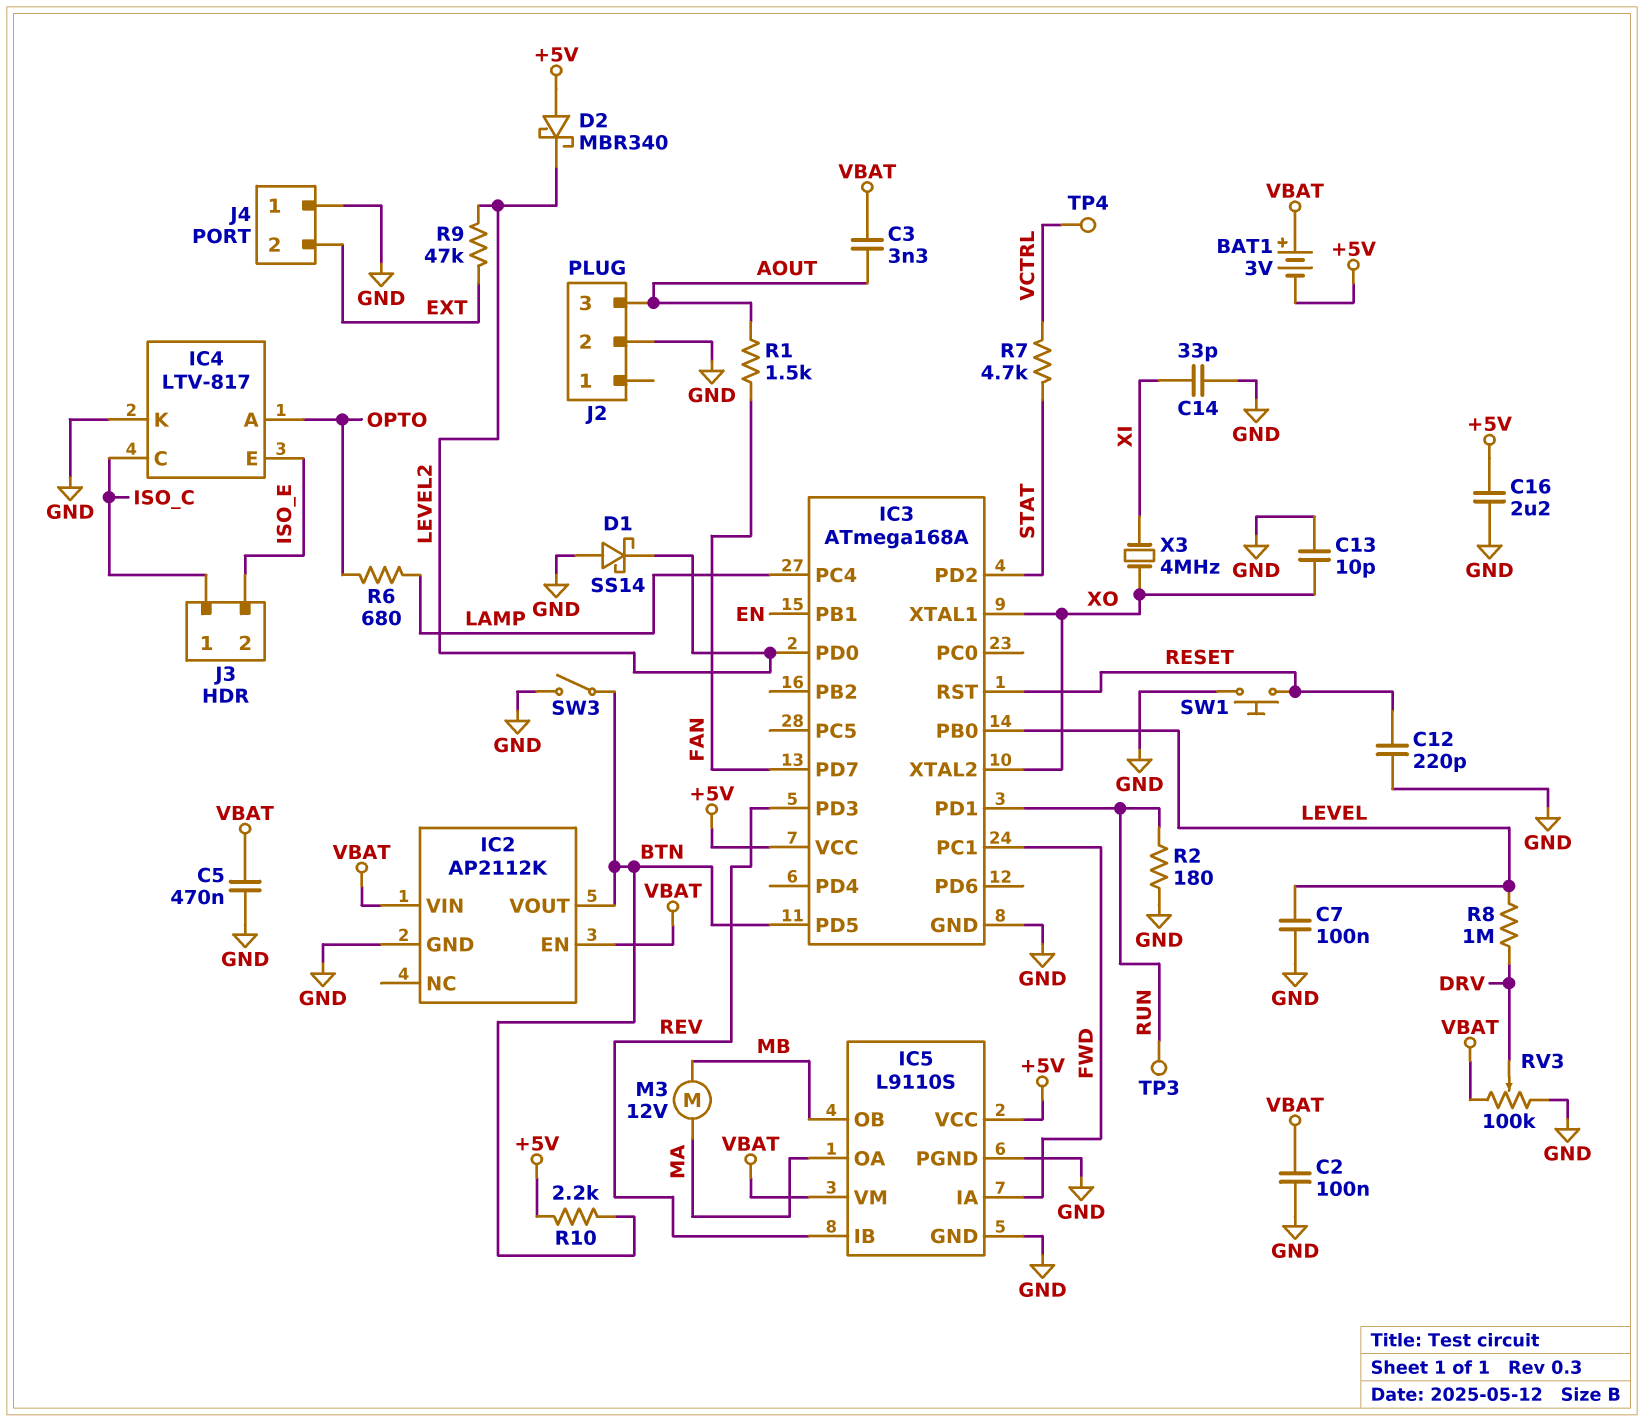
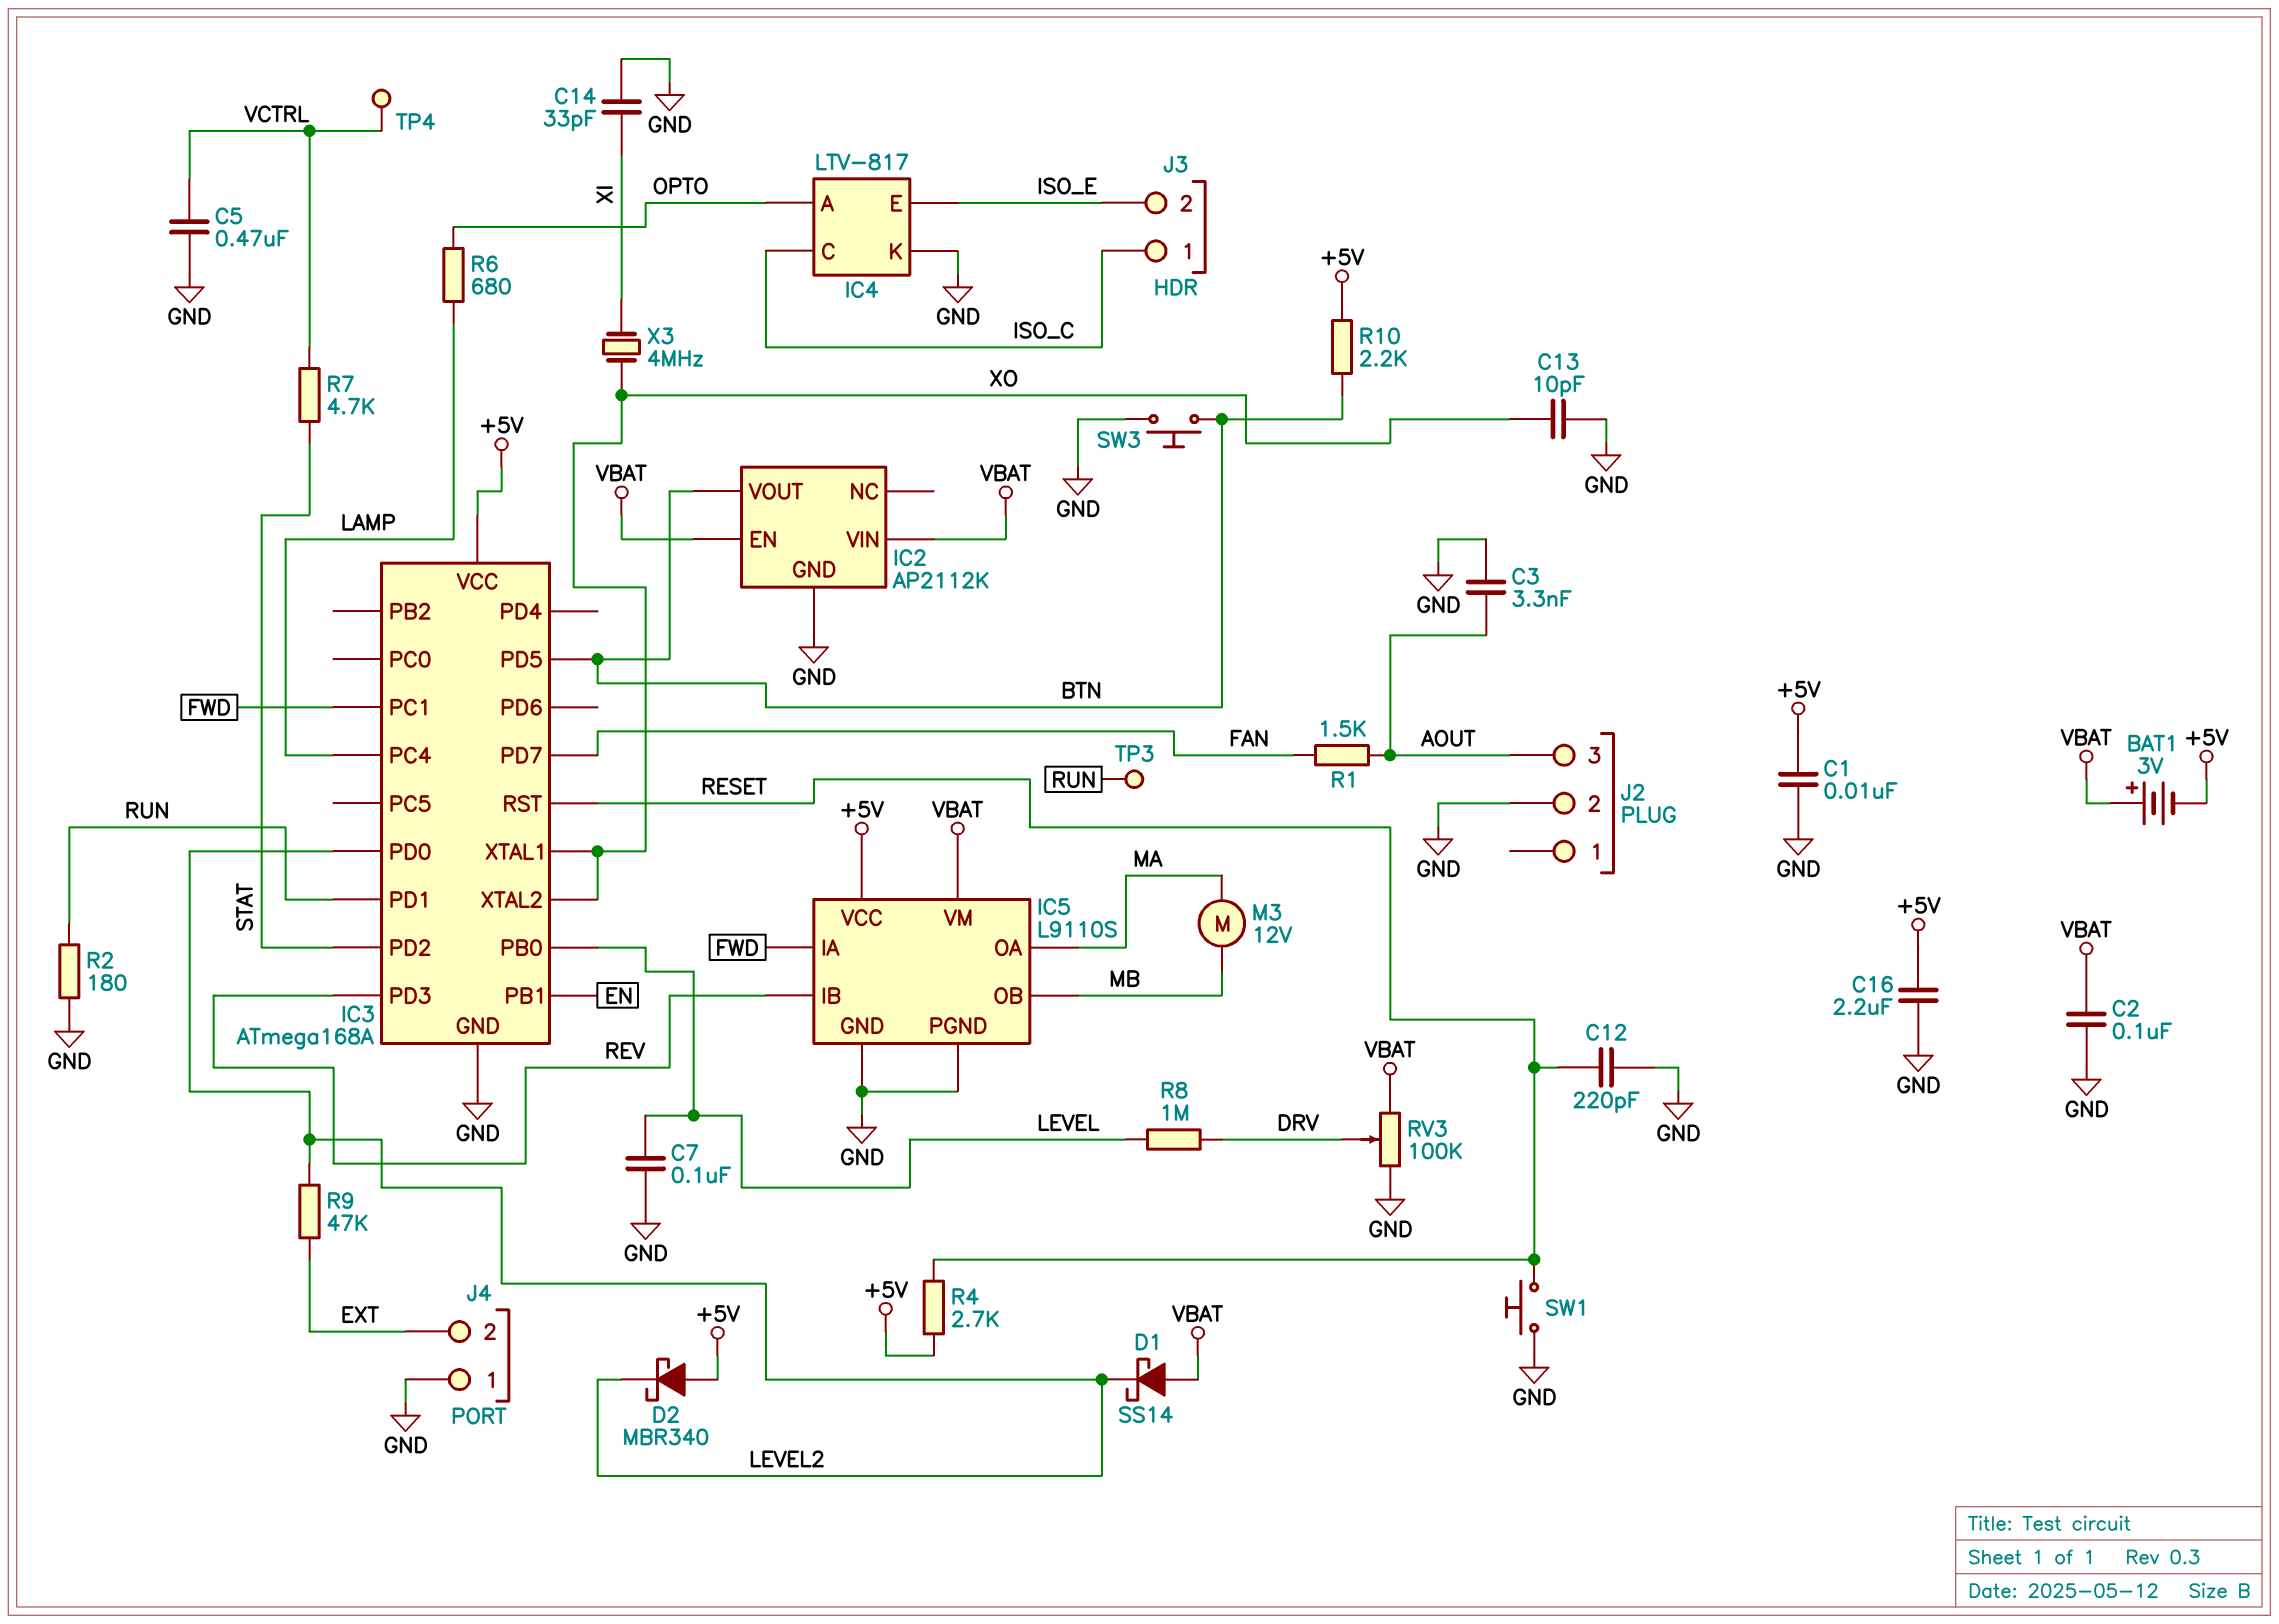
C1: none -> 10nF (+5V, GND)
C3: 3.3nF (AOUT, VBAT) -> 3.3nF (AOUT, GND)
C5: 470nF (GND, VBAT) -> 470nF (GND, VCTRL)
D1: schottky SS14 (A GND, K LEVEL2) -> schottky SS14 (A VBAT, K LEVEL2)
R4: none -> 2.7k (+5V, RESET)
SW3: switch (BTN, GND) -> button (BTN, GND)

